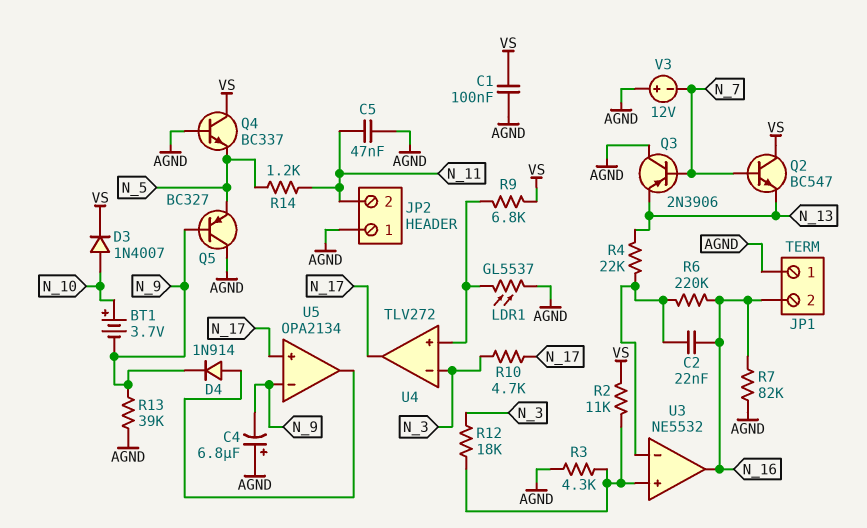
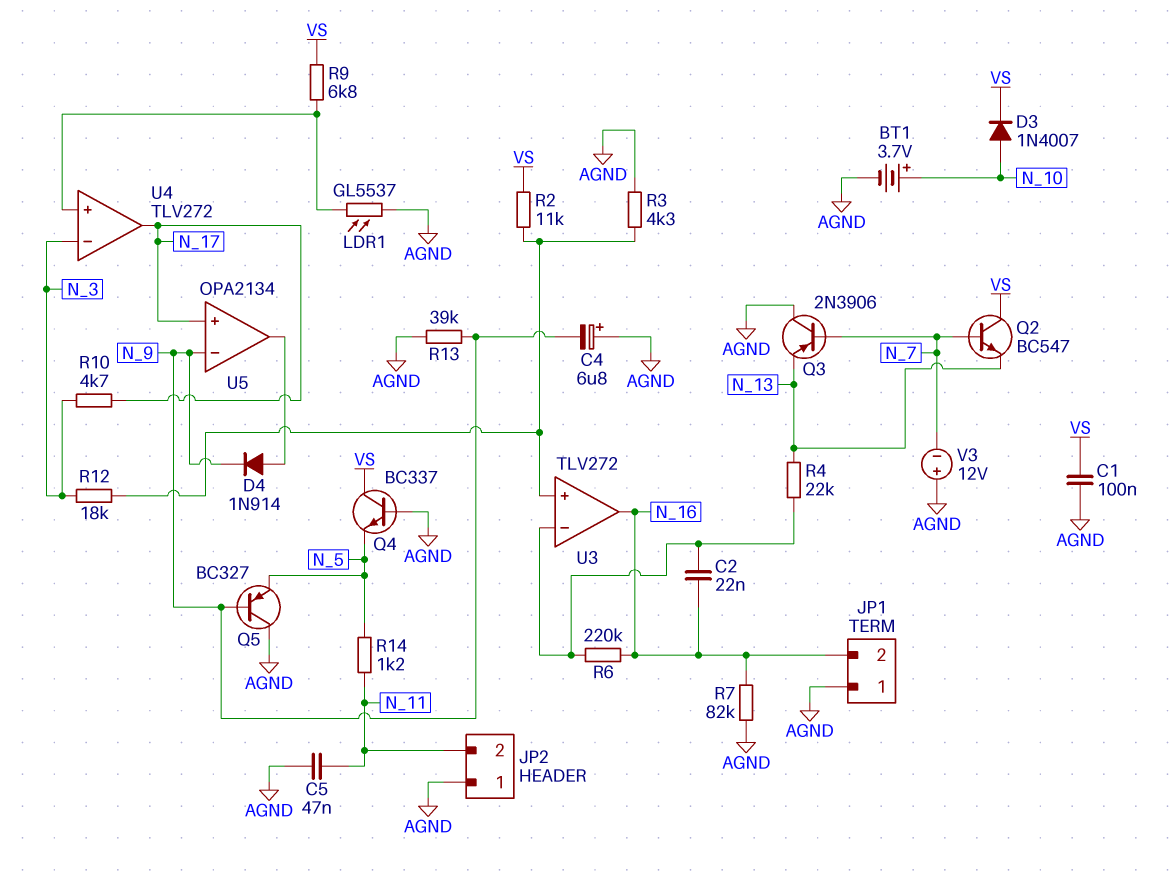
BT1: 3.7V (plus N_10, minus N_9) -> 3.7V (plus N_10, minus AGND)
U3: NE5532 -> TLV272

